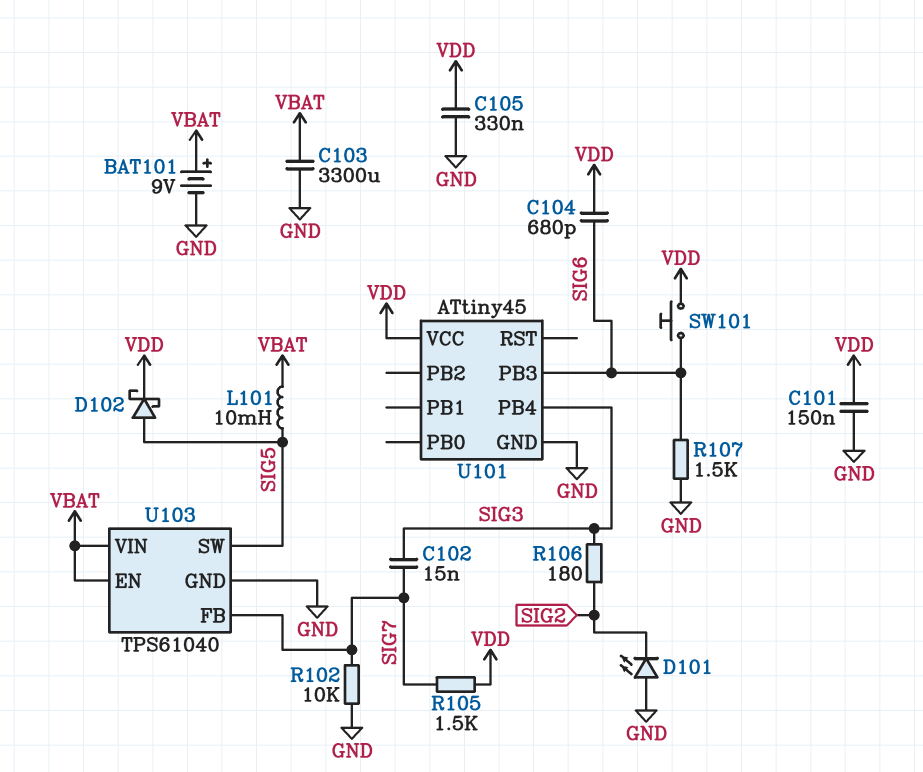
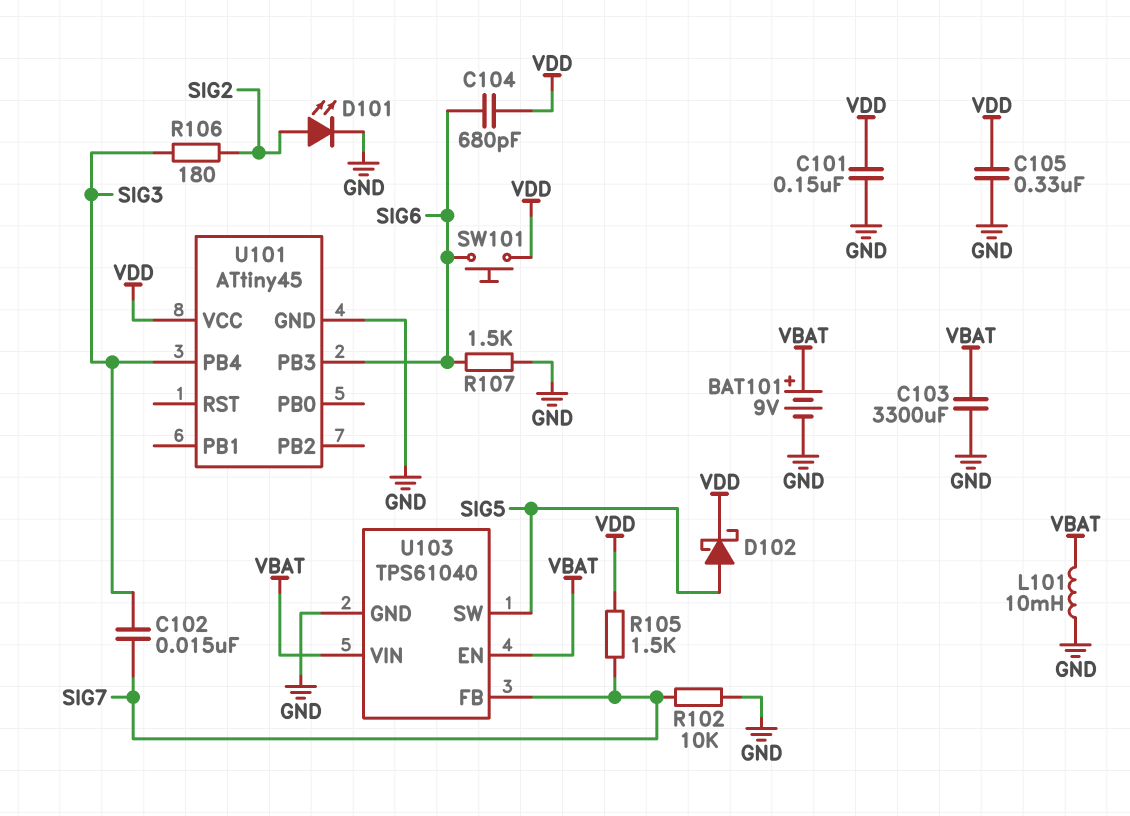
D101: LED (A GND, K SIG2) -> LED (A SIG2, K GND)
L101: 10mH (SIG5, VBAT) -> 10mH (GND, VBAT)

